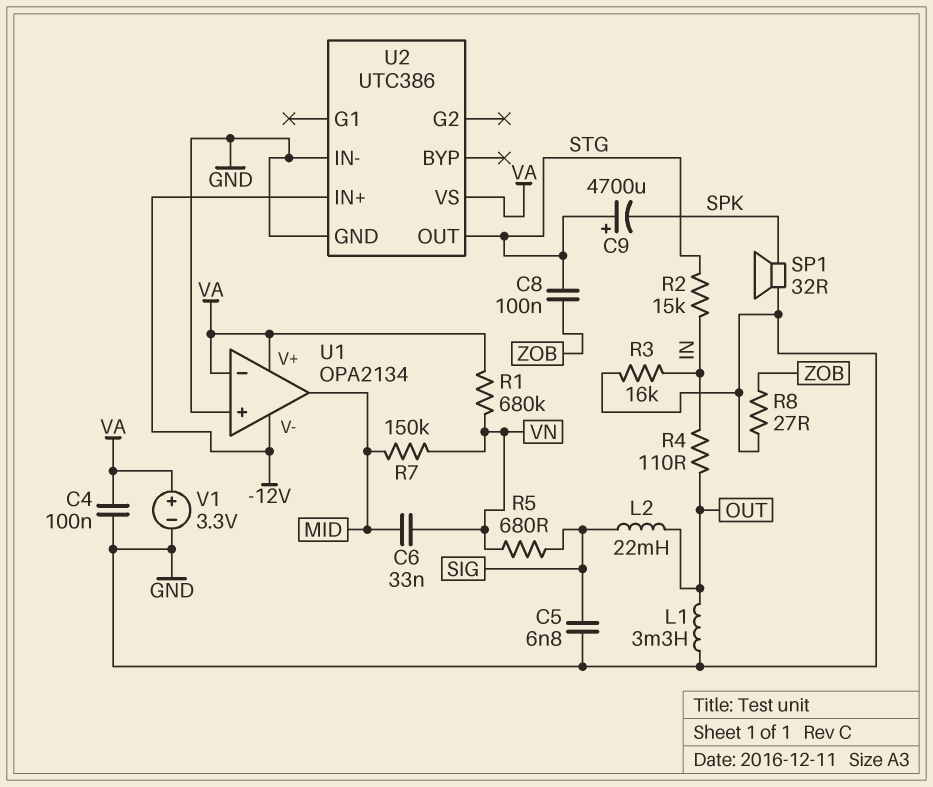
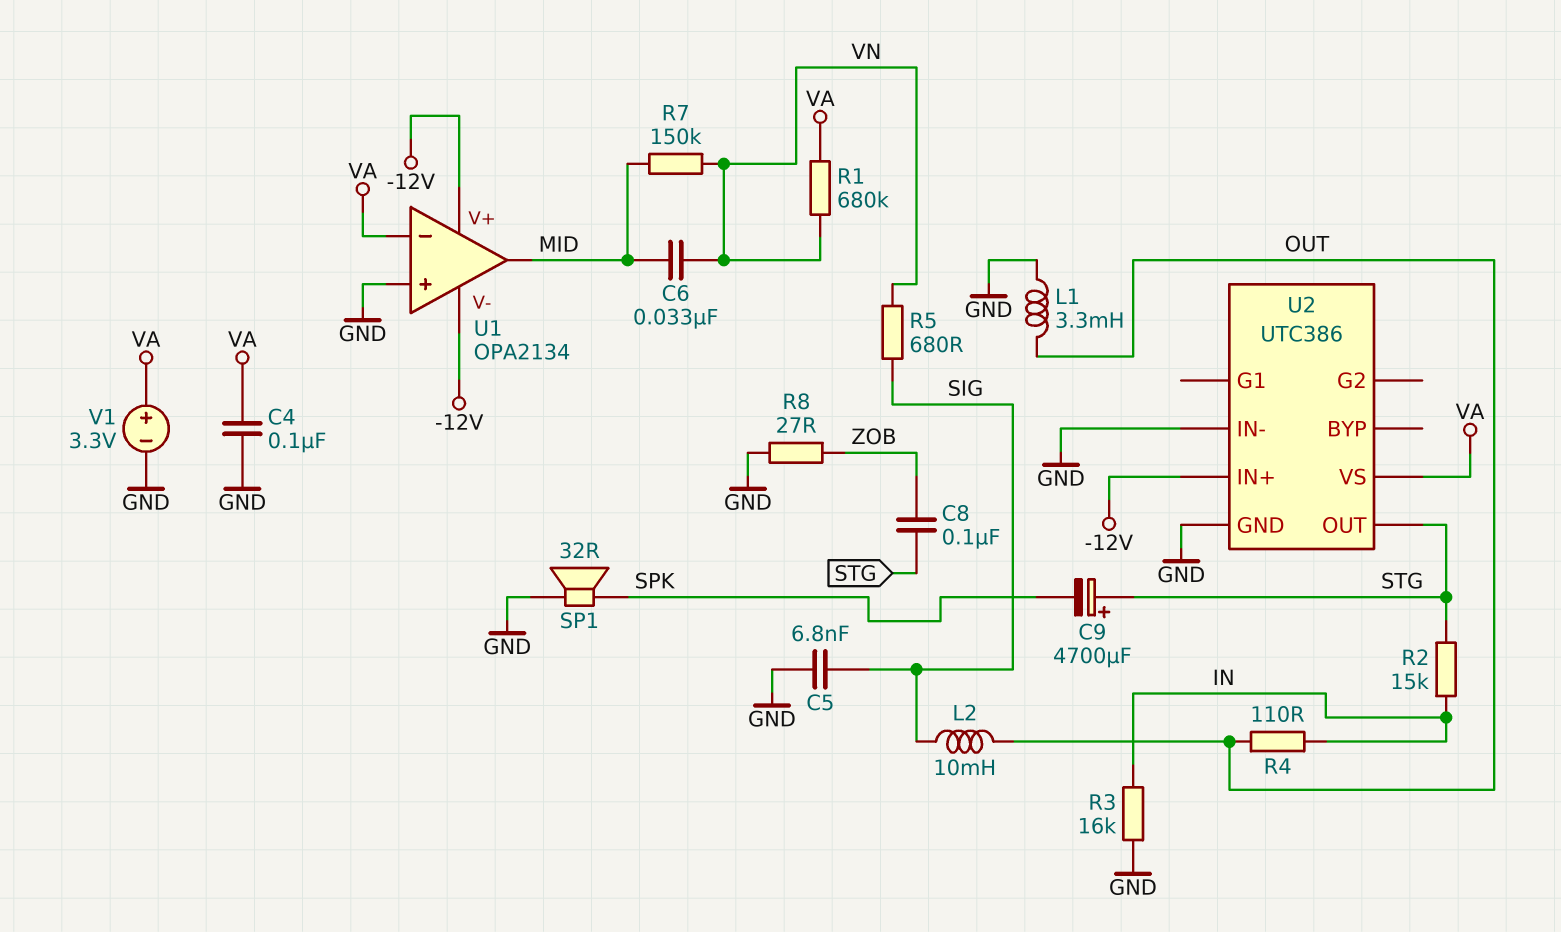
L2: 22mH (OUT, SIG) -> 10mH (OUT, SIG)
U1 pin V+: VA -> -12V

